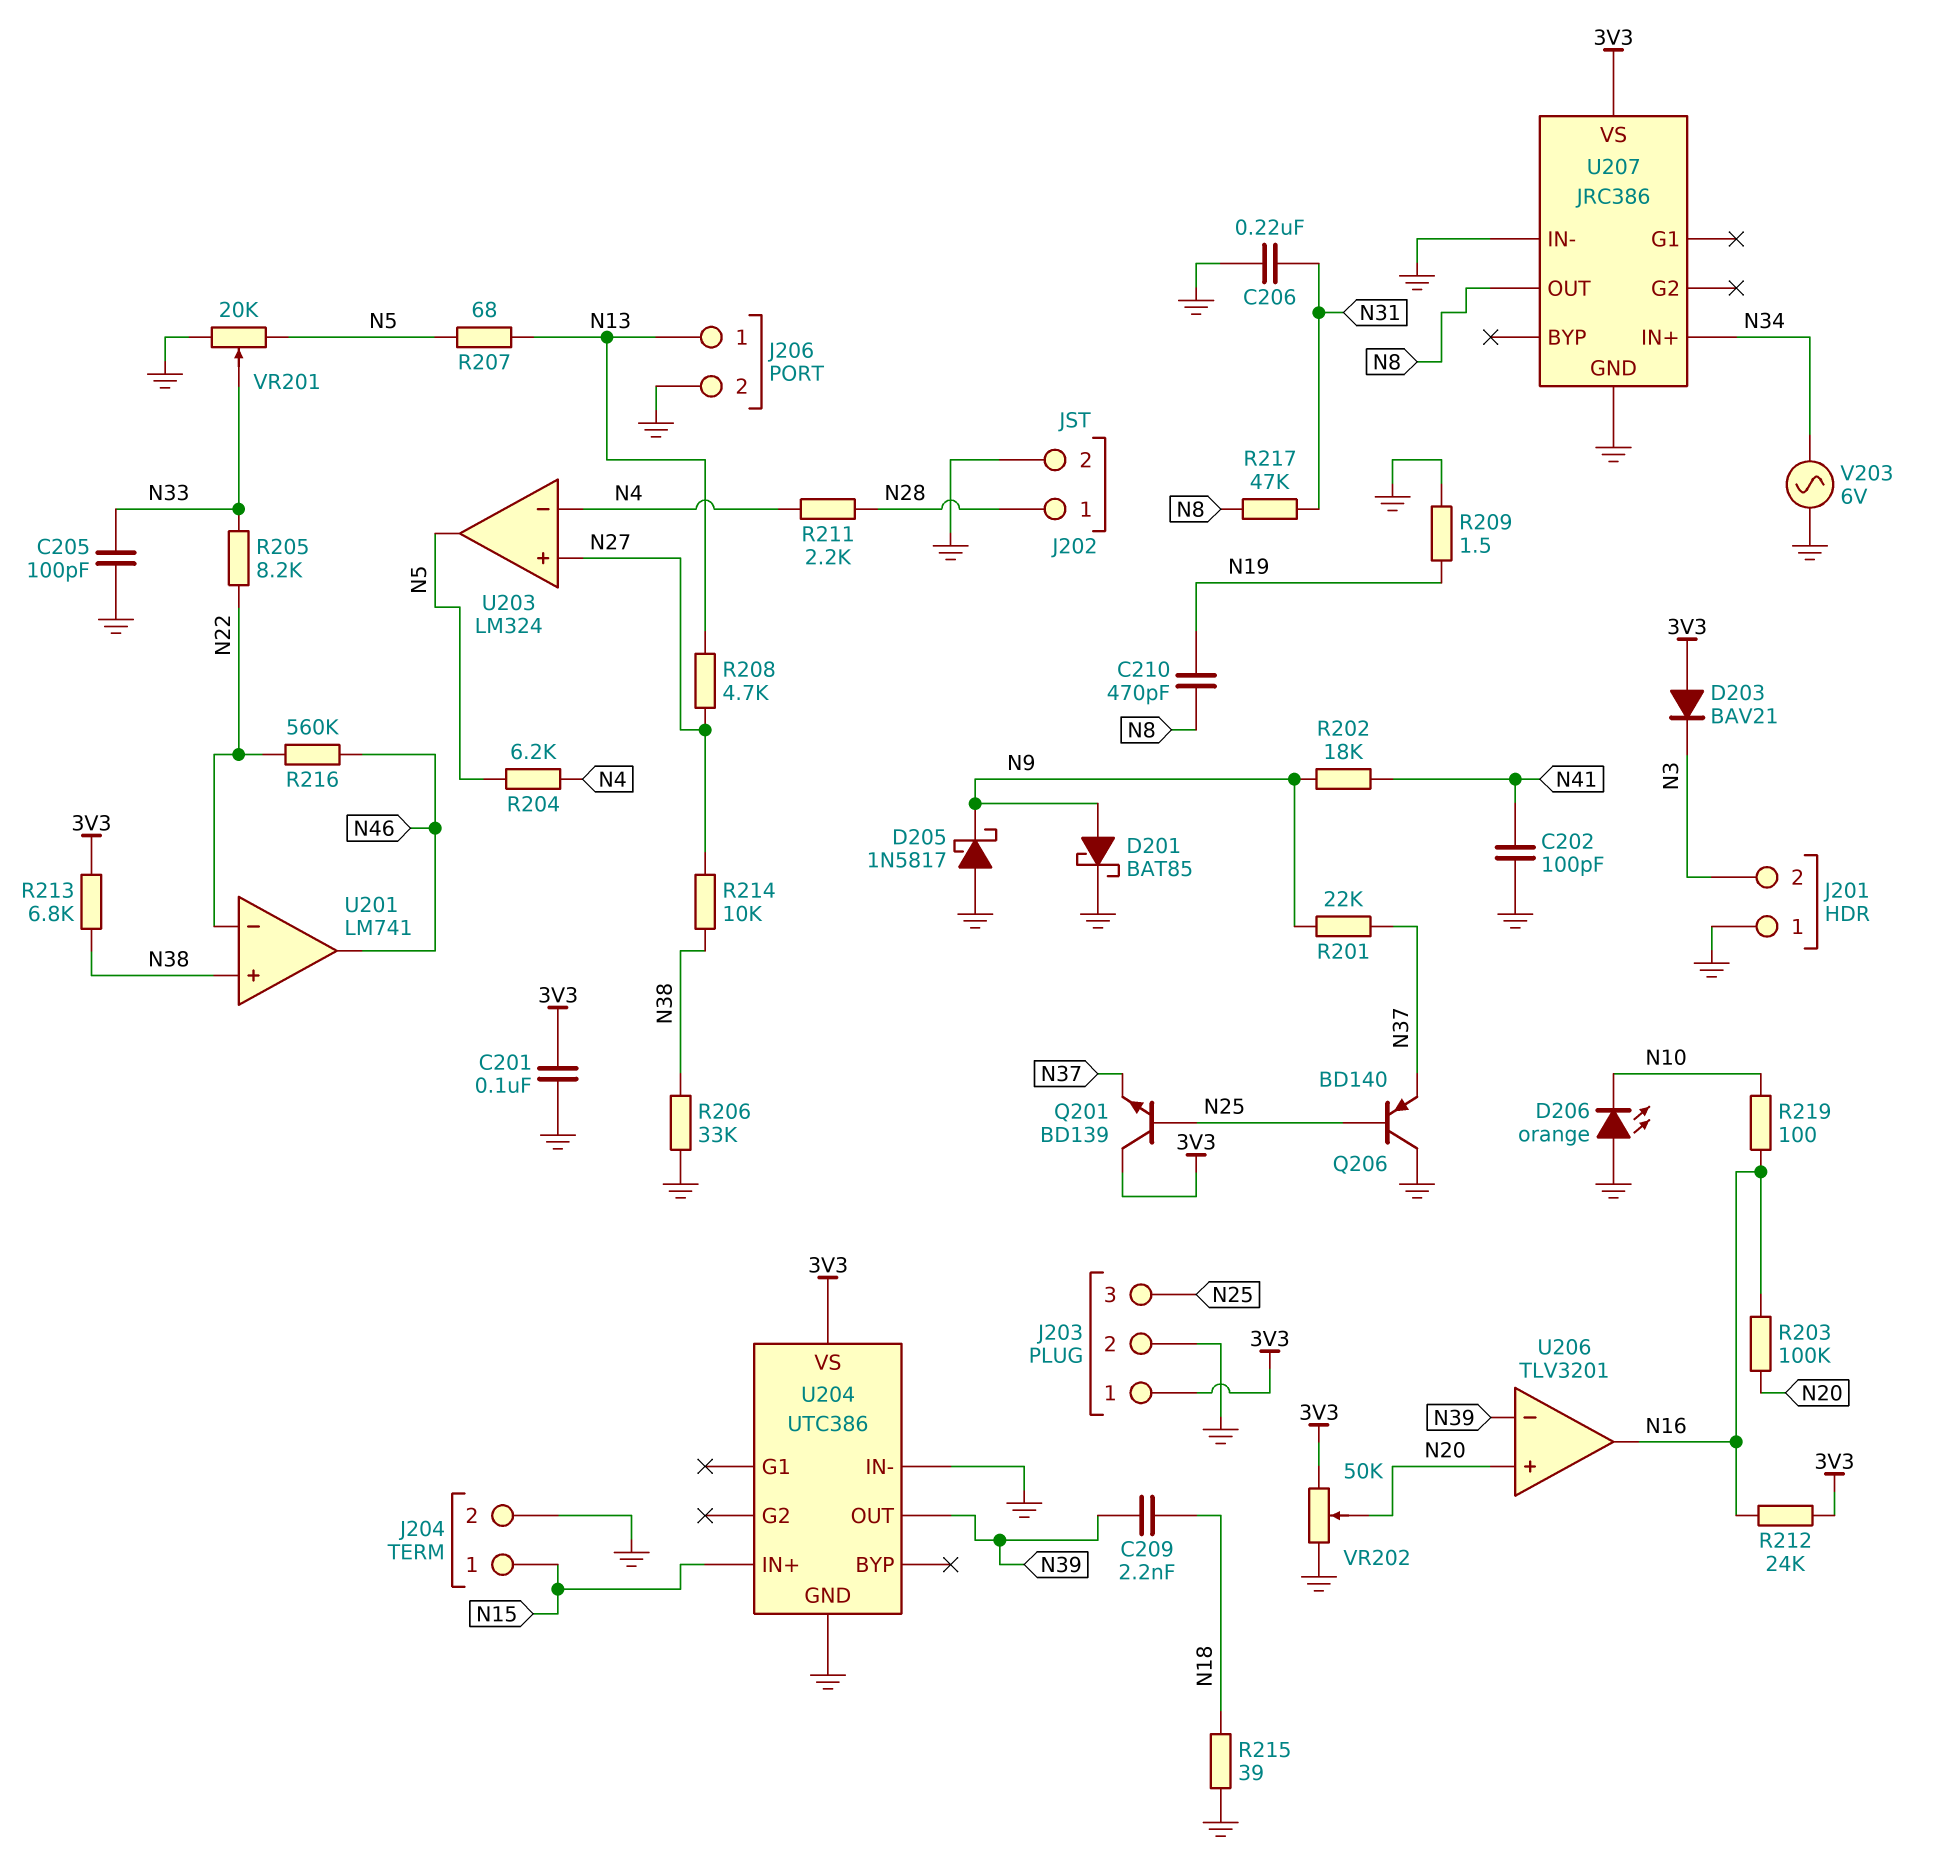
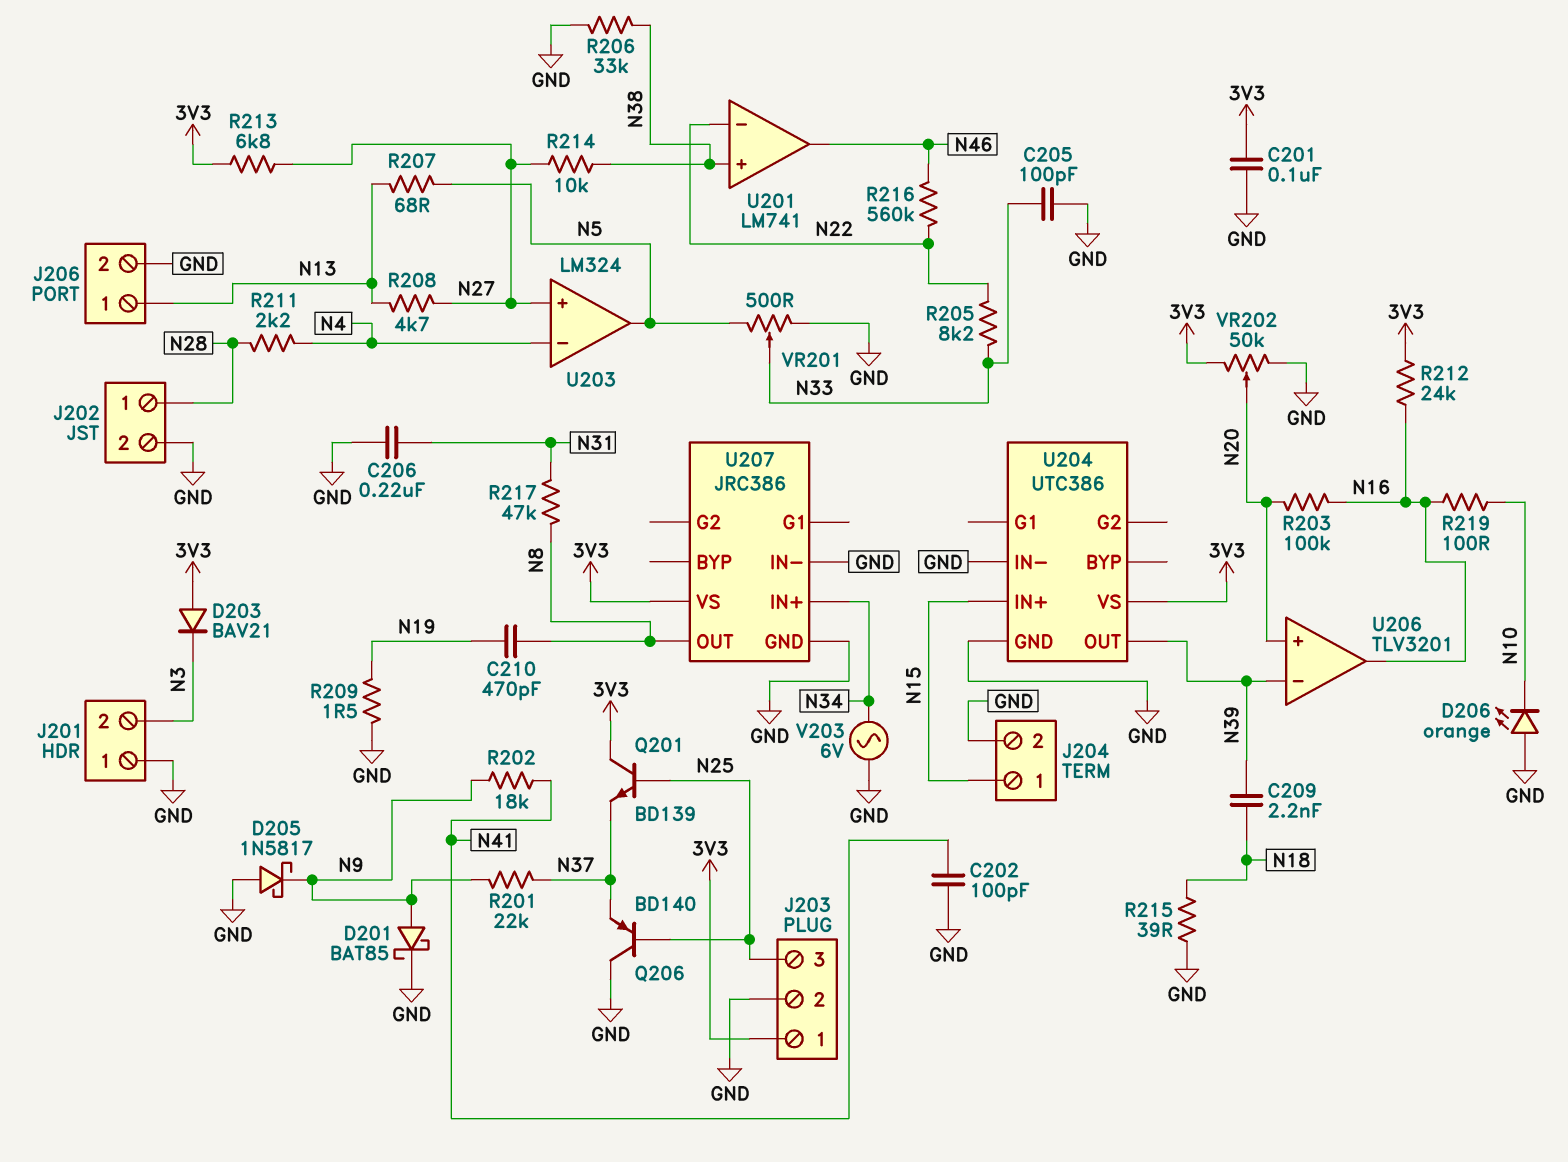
R204: 6.2k (N4, N5) -> none
R213: 6.8k (3V3, N38) -> 6.8k (3V3, N27)
VR201: 20k (GND, N5, wiper N33) -> 500 (GND, N5, wiper N33)

